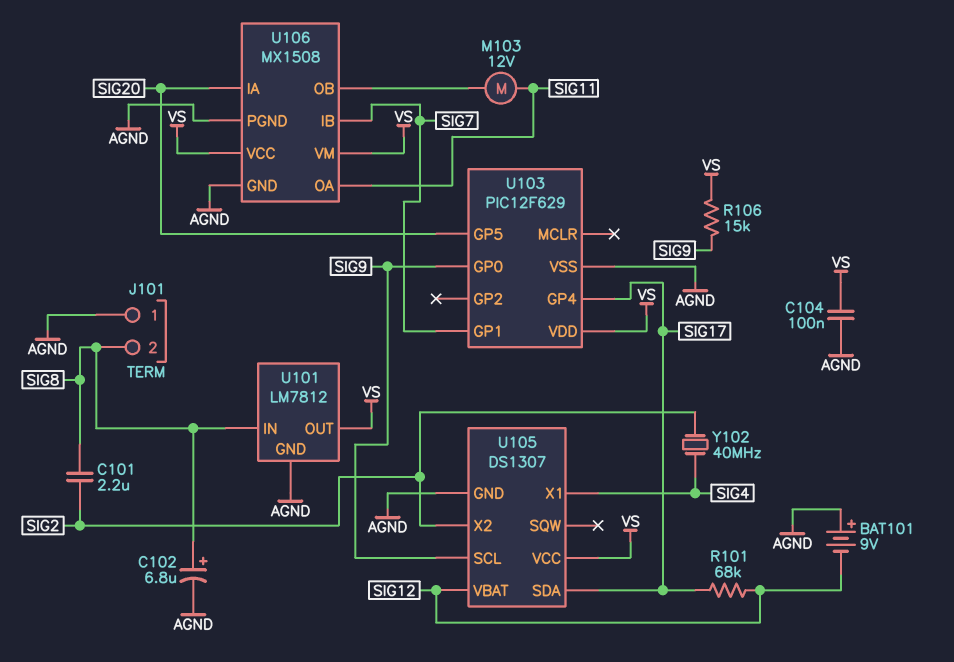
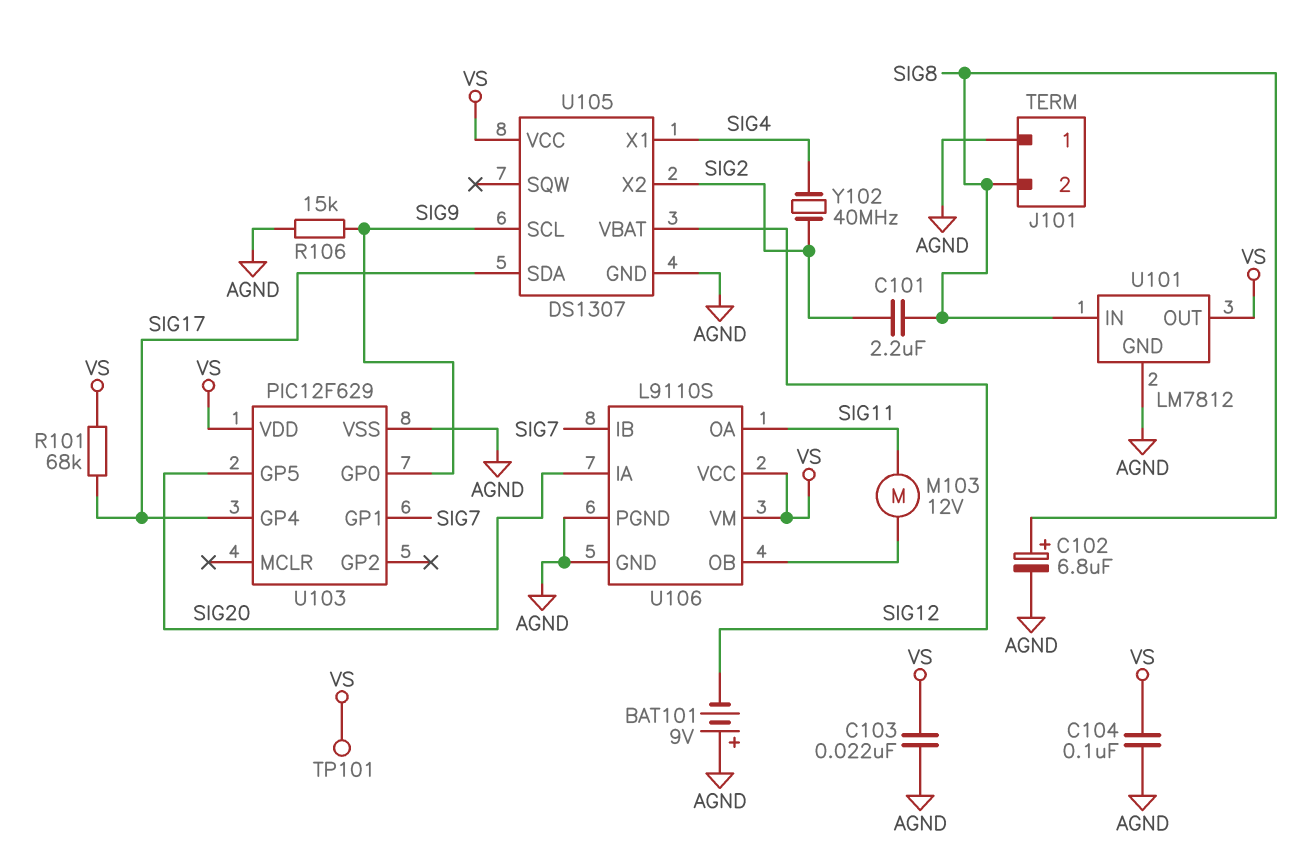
C103: none -> 22nF (AGND, VS)
R101: 68k (SIG12, SIG17) -> 68k (SIG17, VS)
R106: 15k (SIG9, VS) -> 15k (AGND, SIG9)
TP101: none -> test point (VS)
U106: MX1508 -> L9110S

